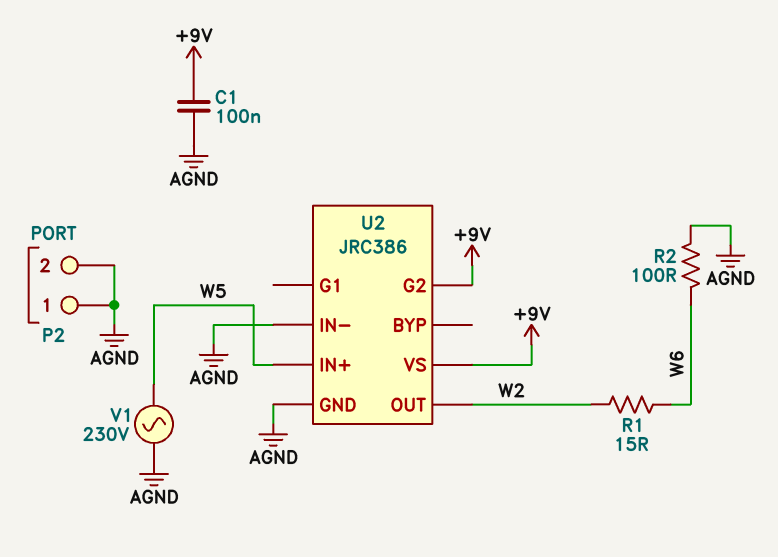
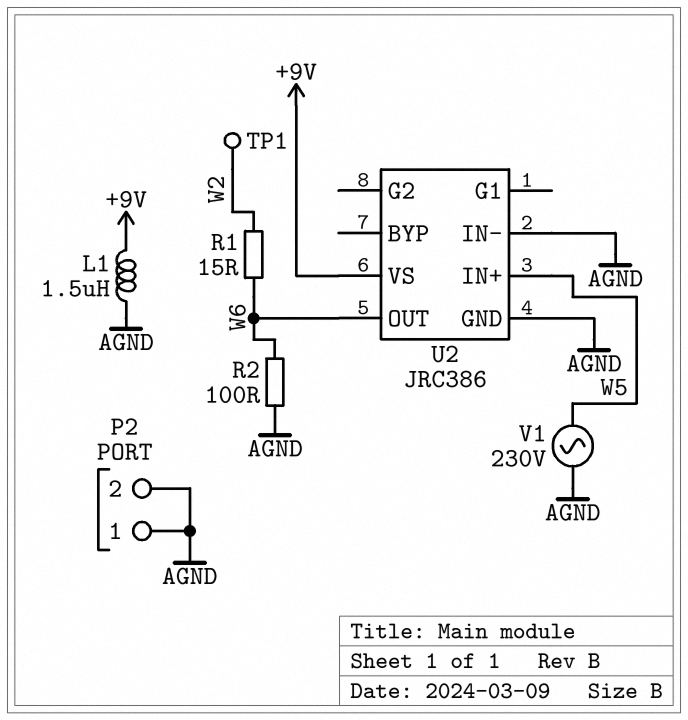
C1: 100nF (+9V, AGND) -> none
L1: none -> 1.5uH (+9V, AGND)
TP1: none -> test point (W2)
U2 pin G2: +9V -> none
U2 pin OUT: W2 -> W6

